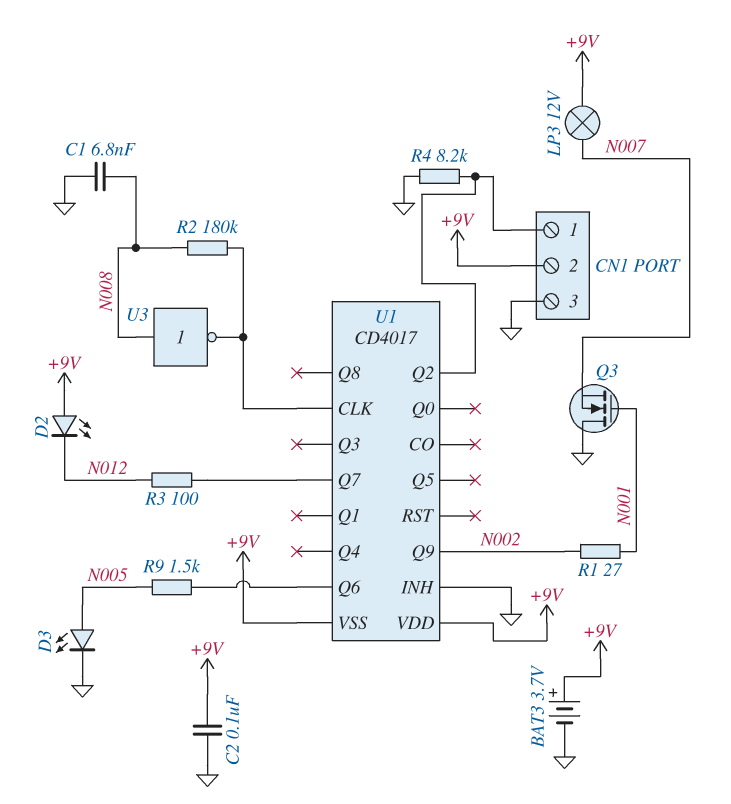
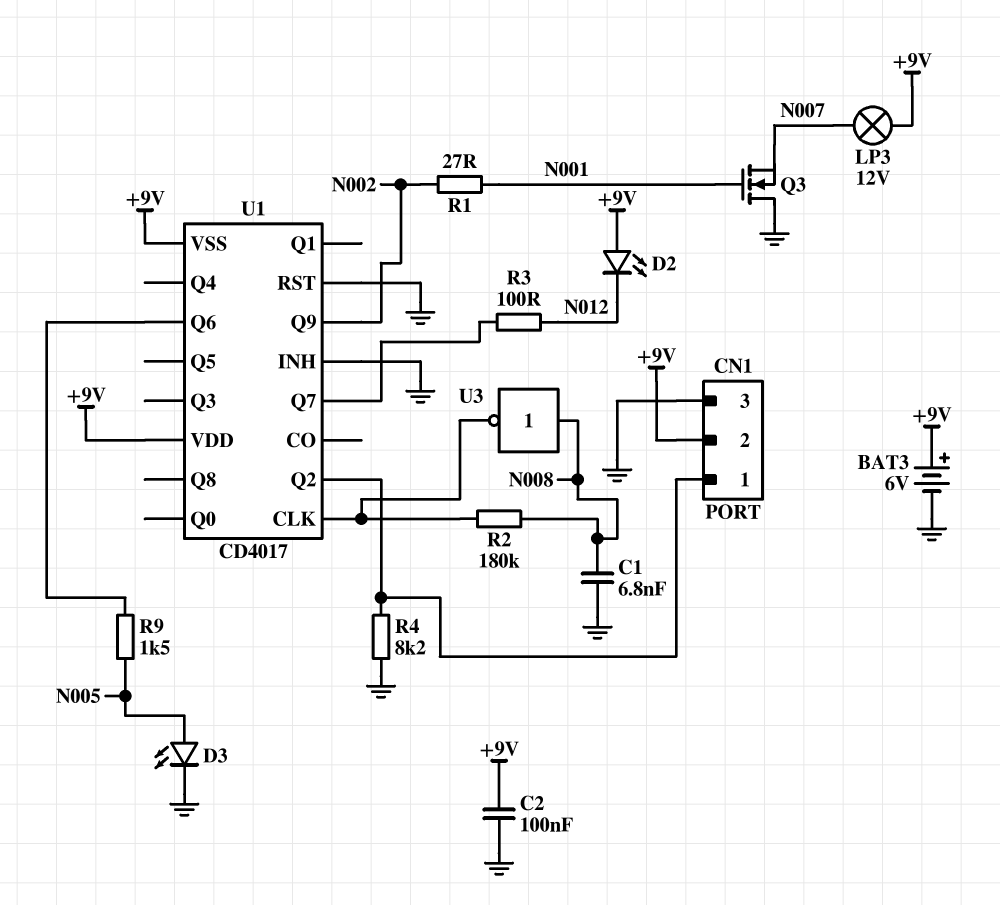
BAT3: 3.7V (plus +9V, minus GND) -> 6V (plus +9V, minus GND)
U1 pin RST: none -> GND

